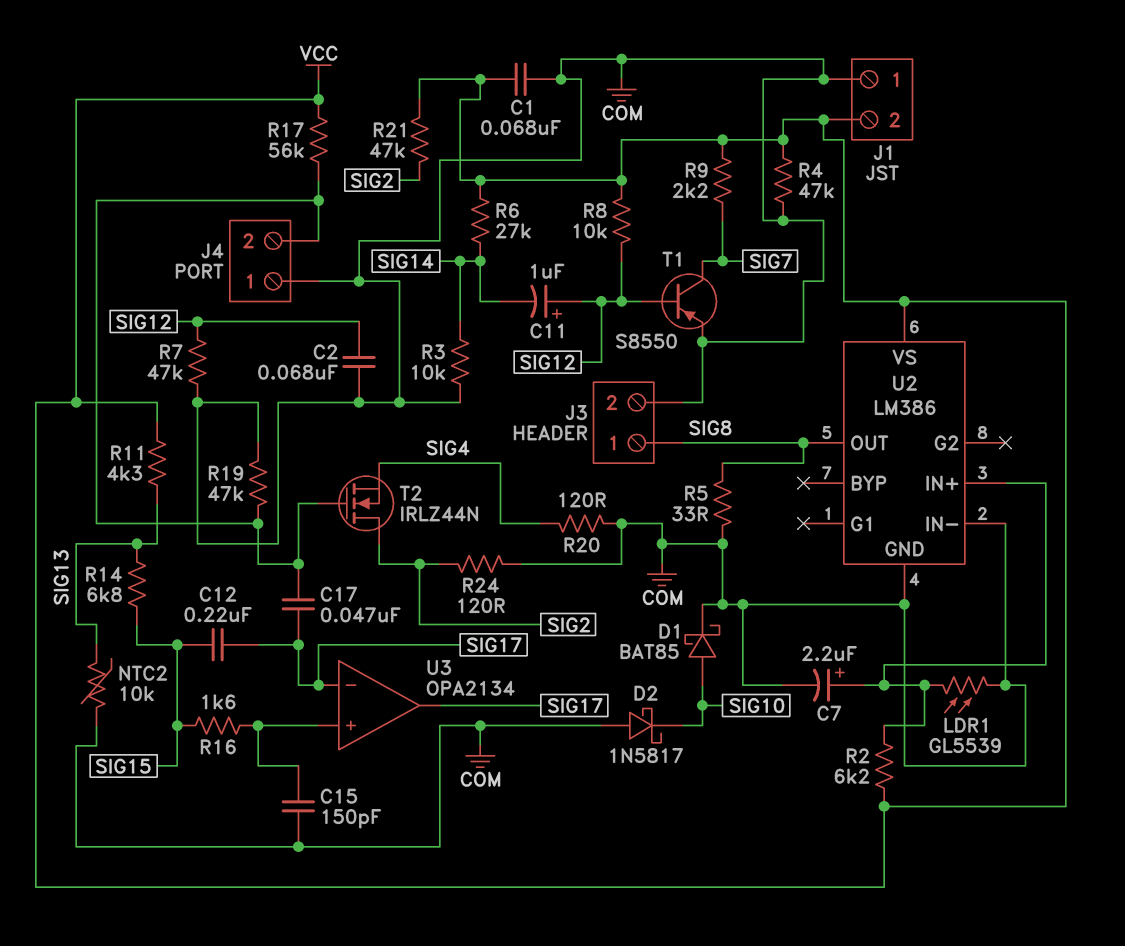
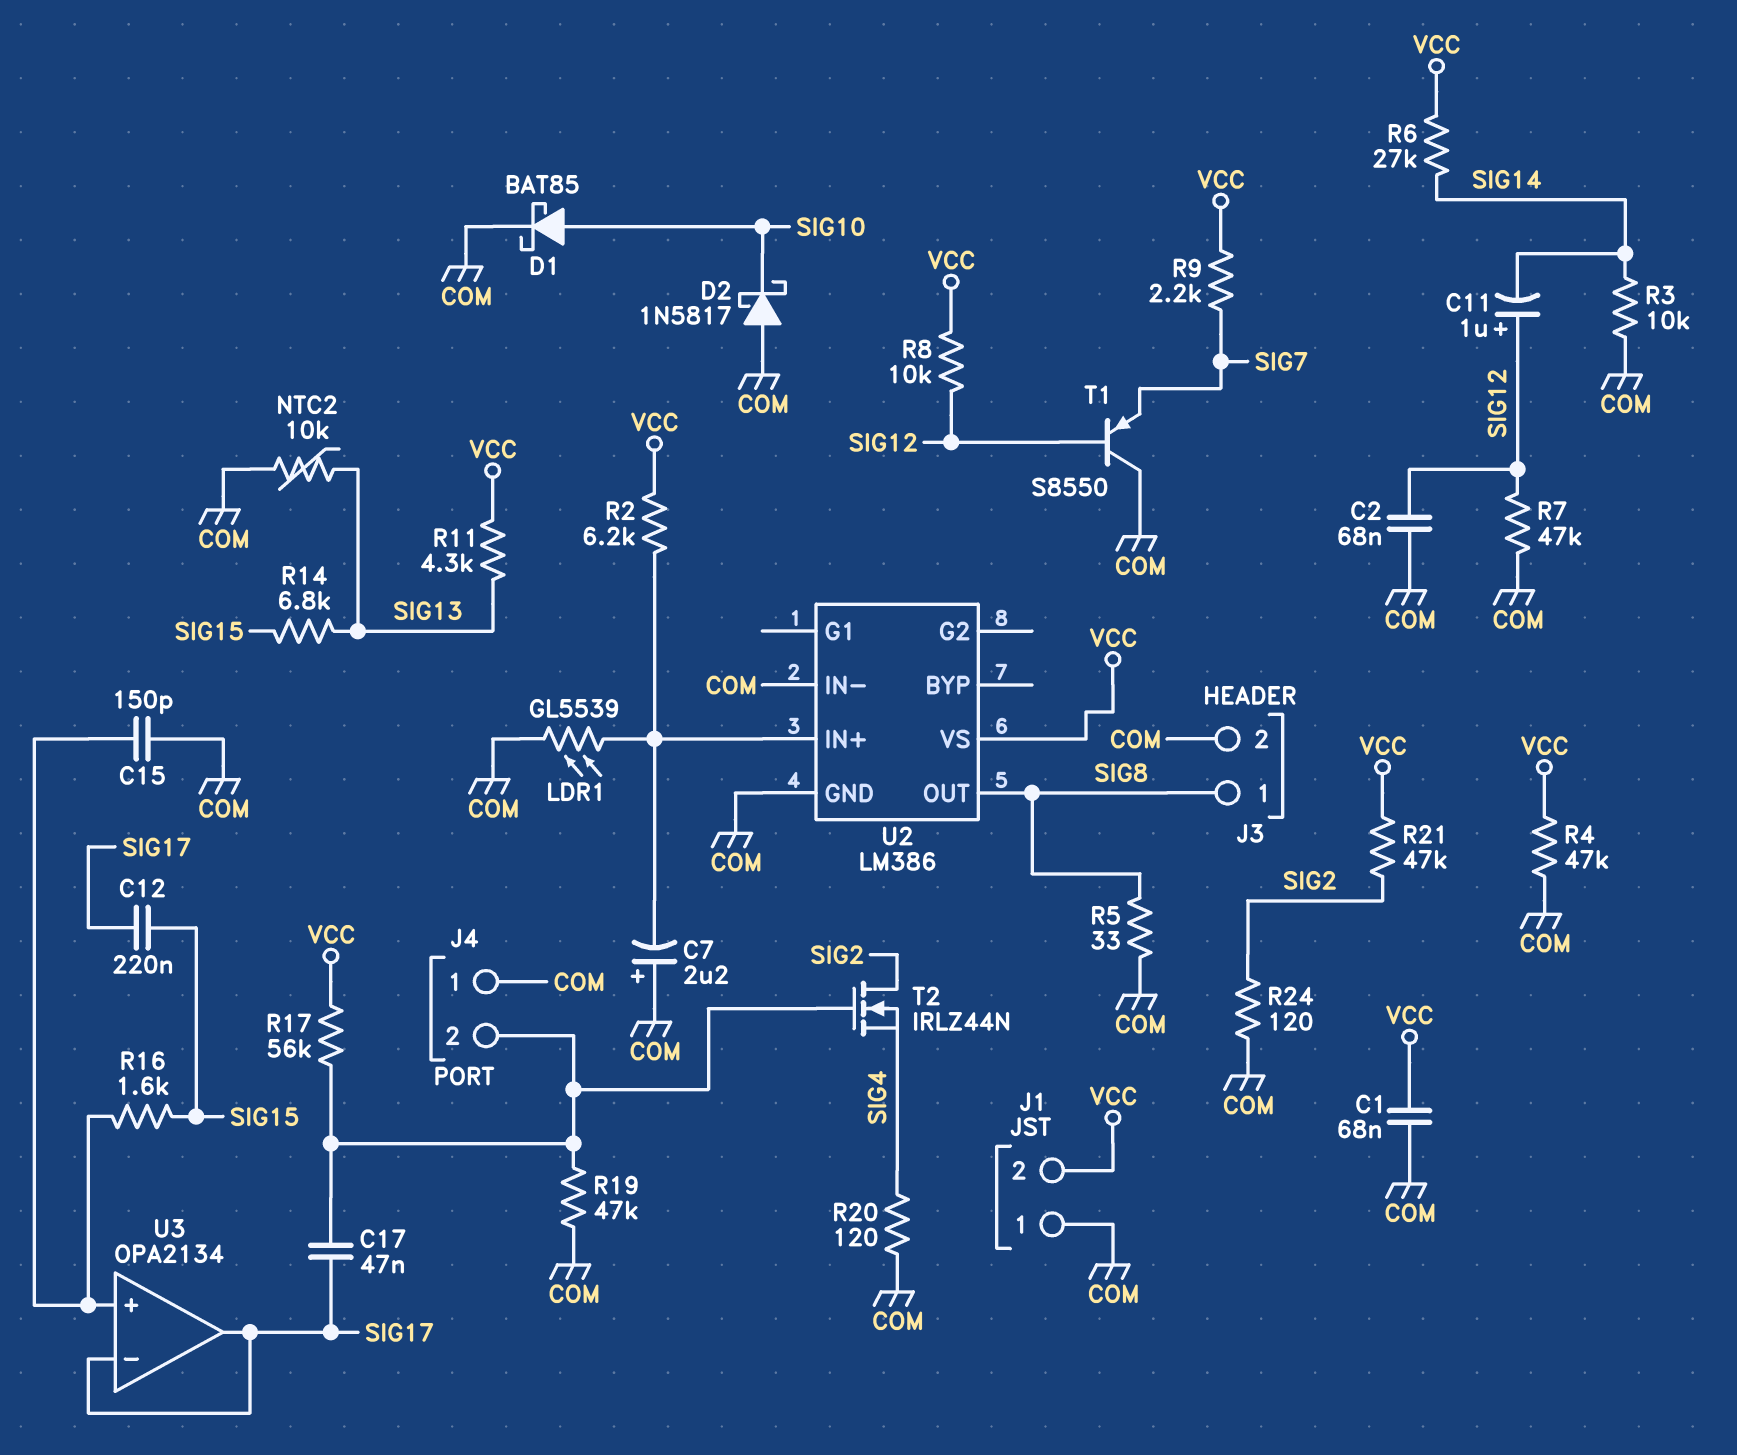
C7: 2.2uF (plus U2/IN+, minus COM) -> 2.2uF (plus COM, minus U2/IN+)
T1: PNP S8550 (B SIG12, C SIG7, E COM) -> PNP S8550 (B SIG12, C COM, E SIG7)

